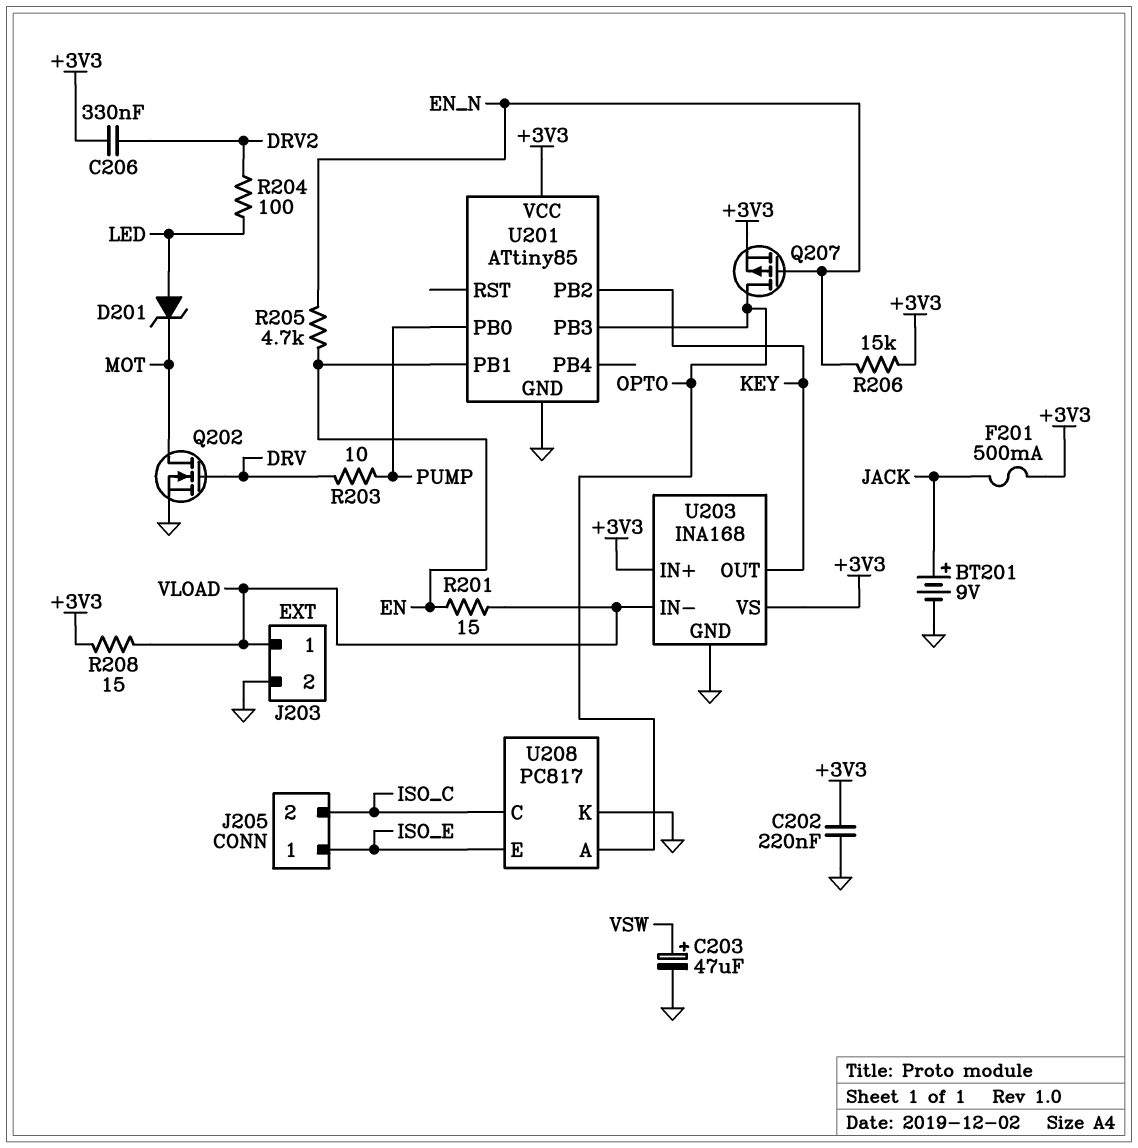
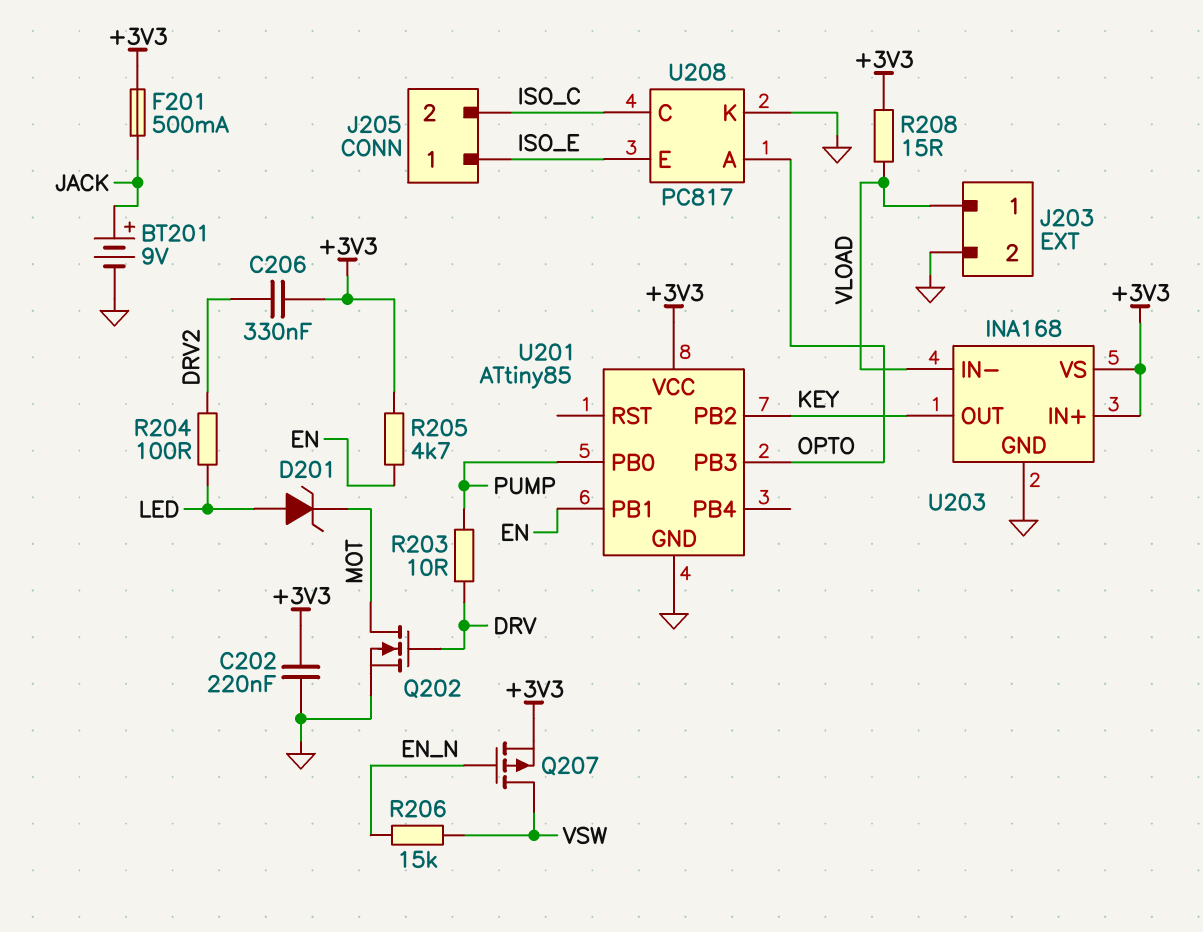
C203: 47uF (plus VSW, minus GND) -> none
Q207: PMOS (G EN_N, D OPTO, S +3V3) -> PMOS (G EN_N, D VSW, S +3V3)
R201: 15 (EN, VLOAD) -> none
R205: 4.7k (EN, EN_N) -> 4.7k (+3V3, EN)
R206: 15k (+3V3, EN_N) -> 15k (EN_N, VSW)

